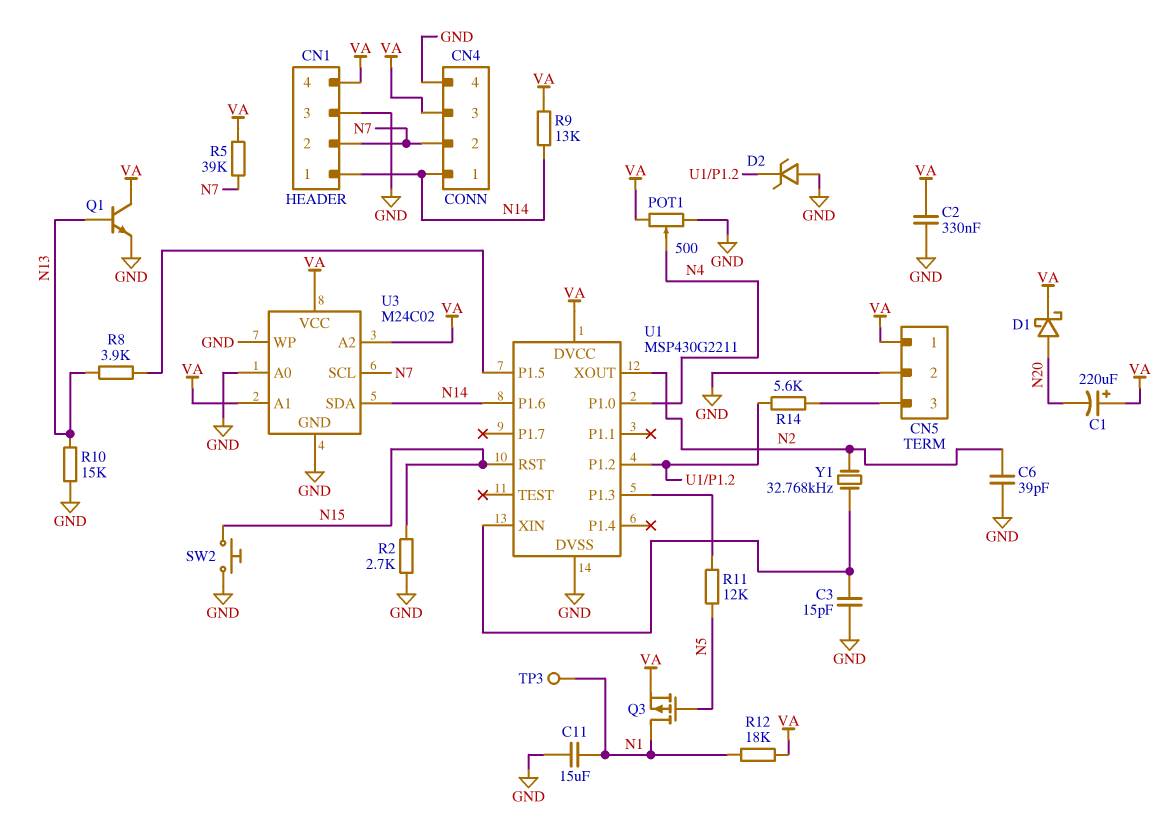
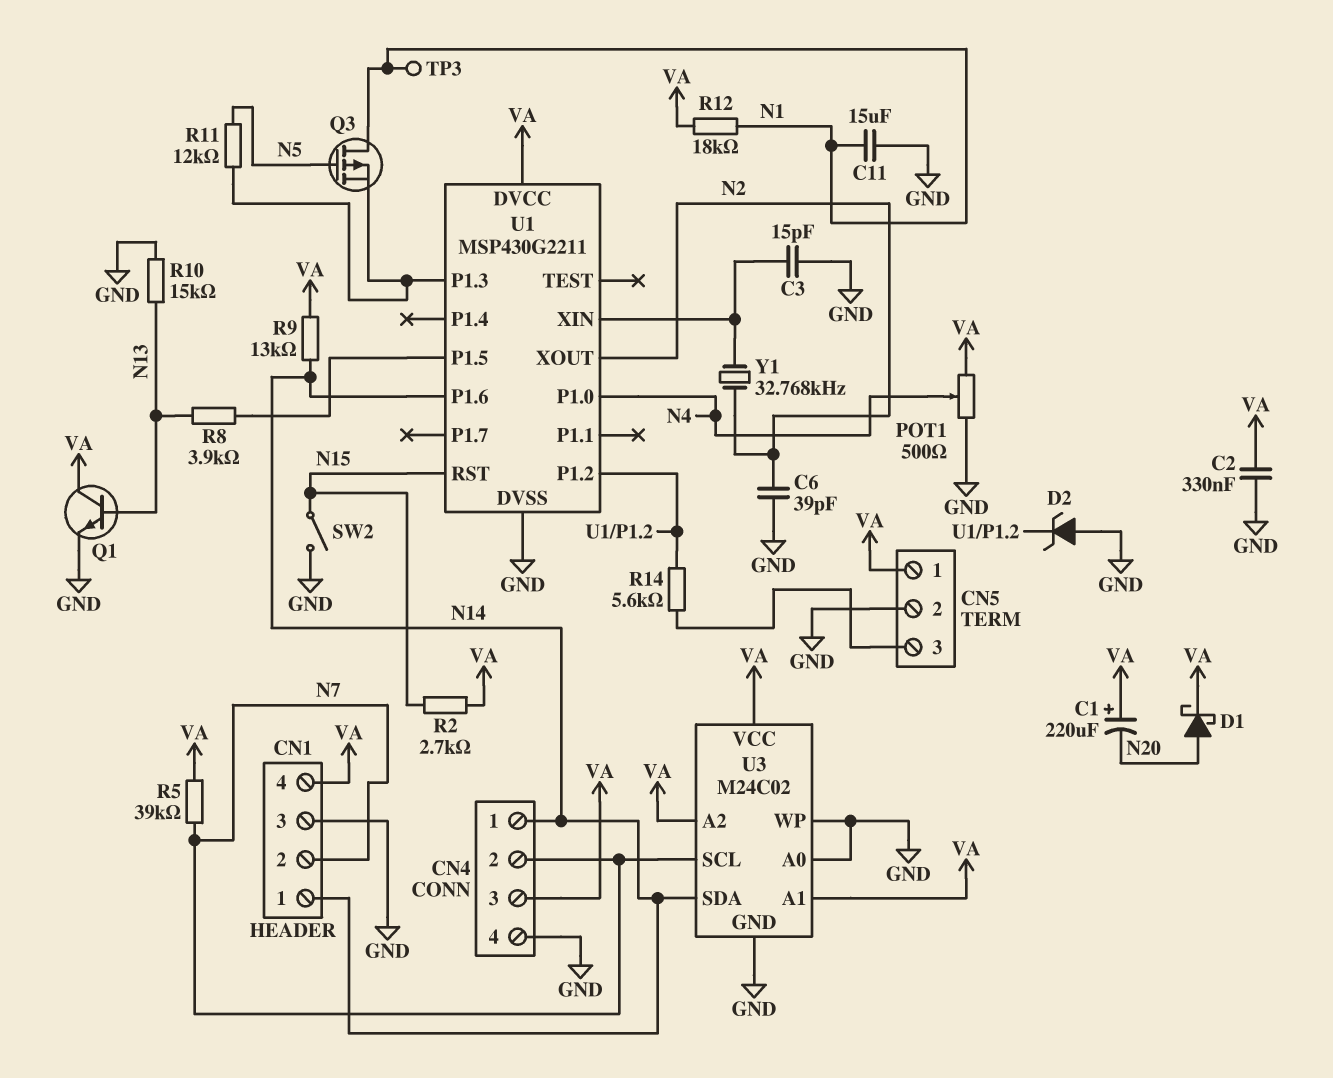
Q3: PMOS (G N5, D N1, S VA) -> PMOS (G N5, D N1, S U1/P1.3)
R2: 2.7k (GND, N15) -> 2.7k (N15, VA)
SW2: button (GND, N15) -> switch (GND, N15)

